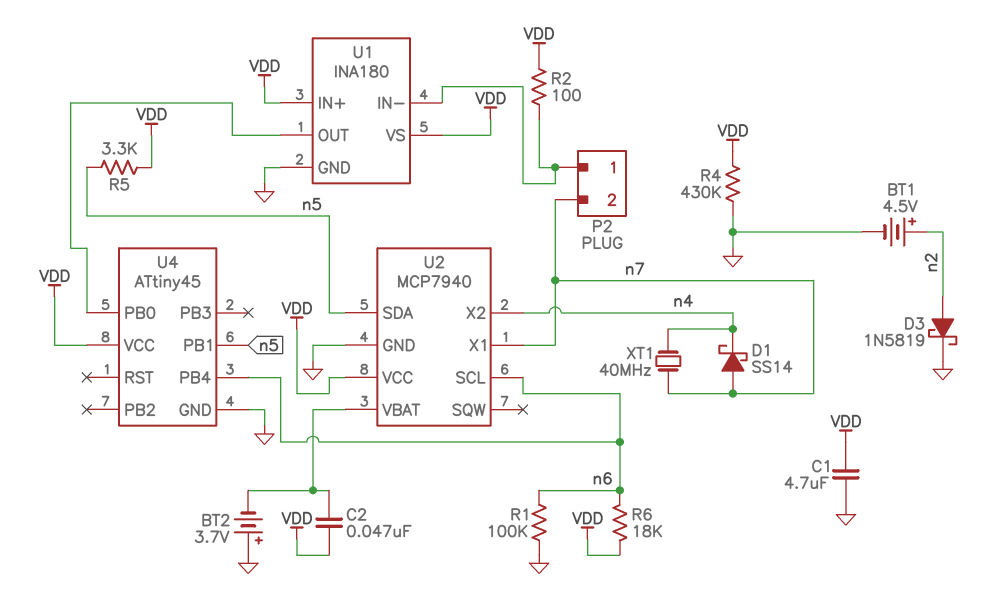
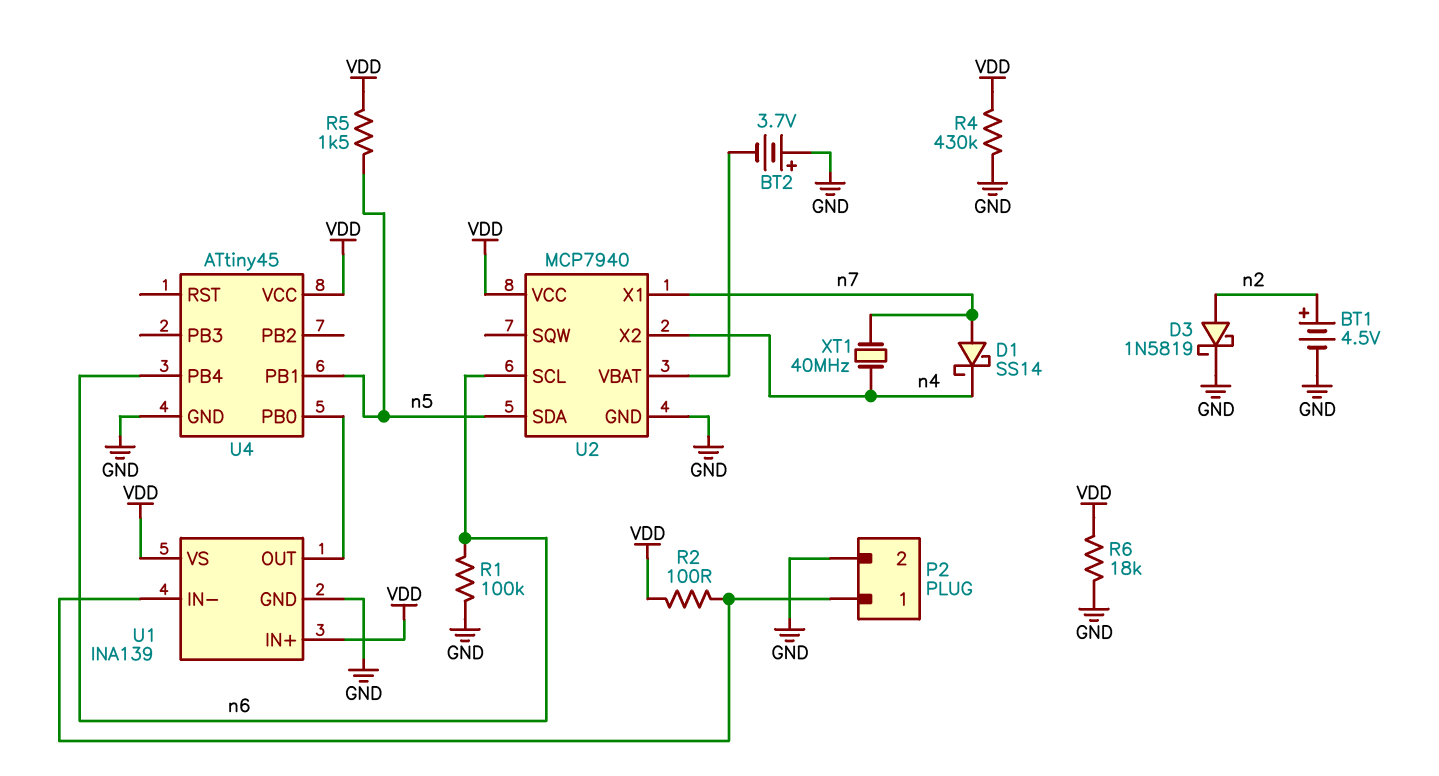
C1: 4.7uF (GND, VDD) -> none
C2: 47nF (U2/VBAT, VDD) -> none
P2 pin 2: n7 -> GND
R5: 3.3k (VDD, n5) -> 1.5k (VDD, n5)
R6: 18k (VDD, n6) -> 18k (GND, VDD)
U1: INA180 -> INA139

